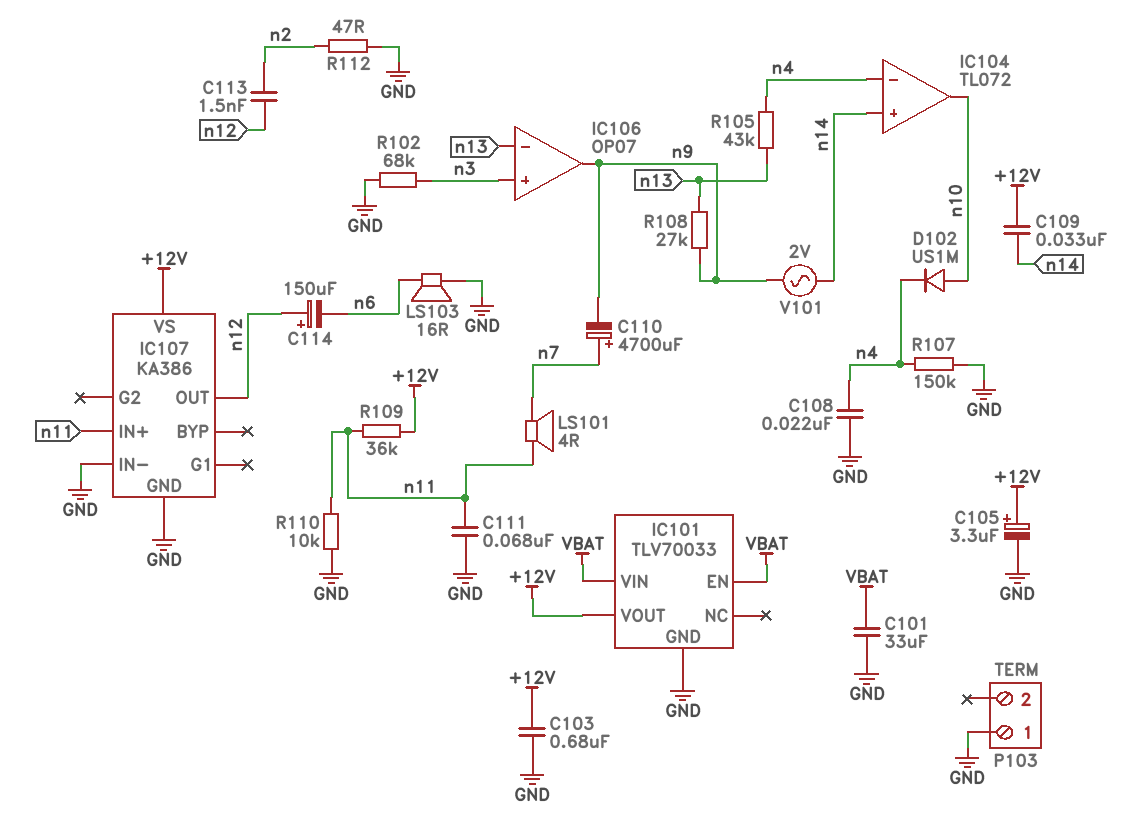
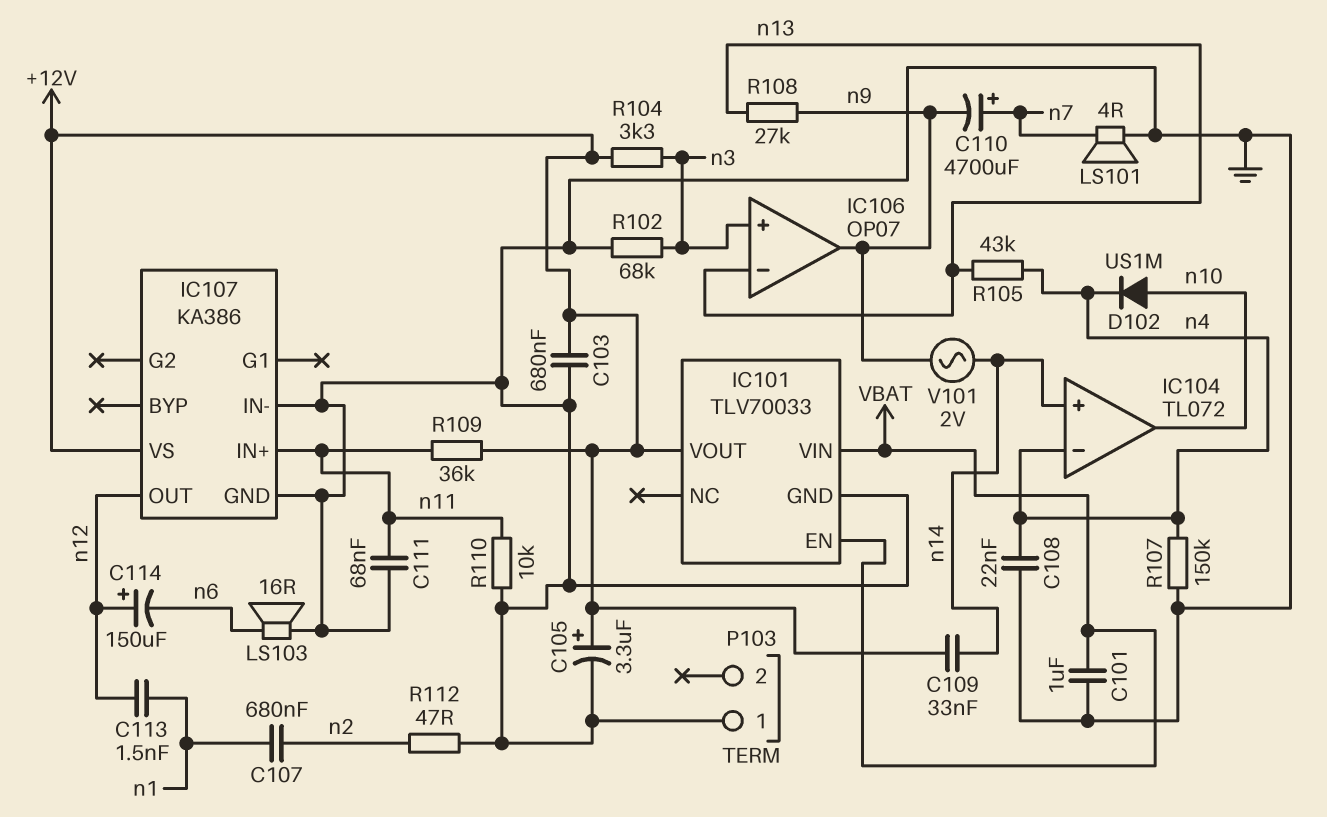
C101: 33uF (GND, VBAT) -> 1uF (GND, VBAT)
C107: none -> 680nF (n1, n2)
C113: 1.5nF (n2, n12) -> 1.5nF (n1, n12)
LS101: speaker 4R (n7, n11) -> speaker 4R (GND, n7)
R104: none -> 3.3k (+12V, n3)

